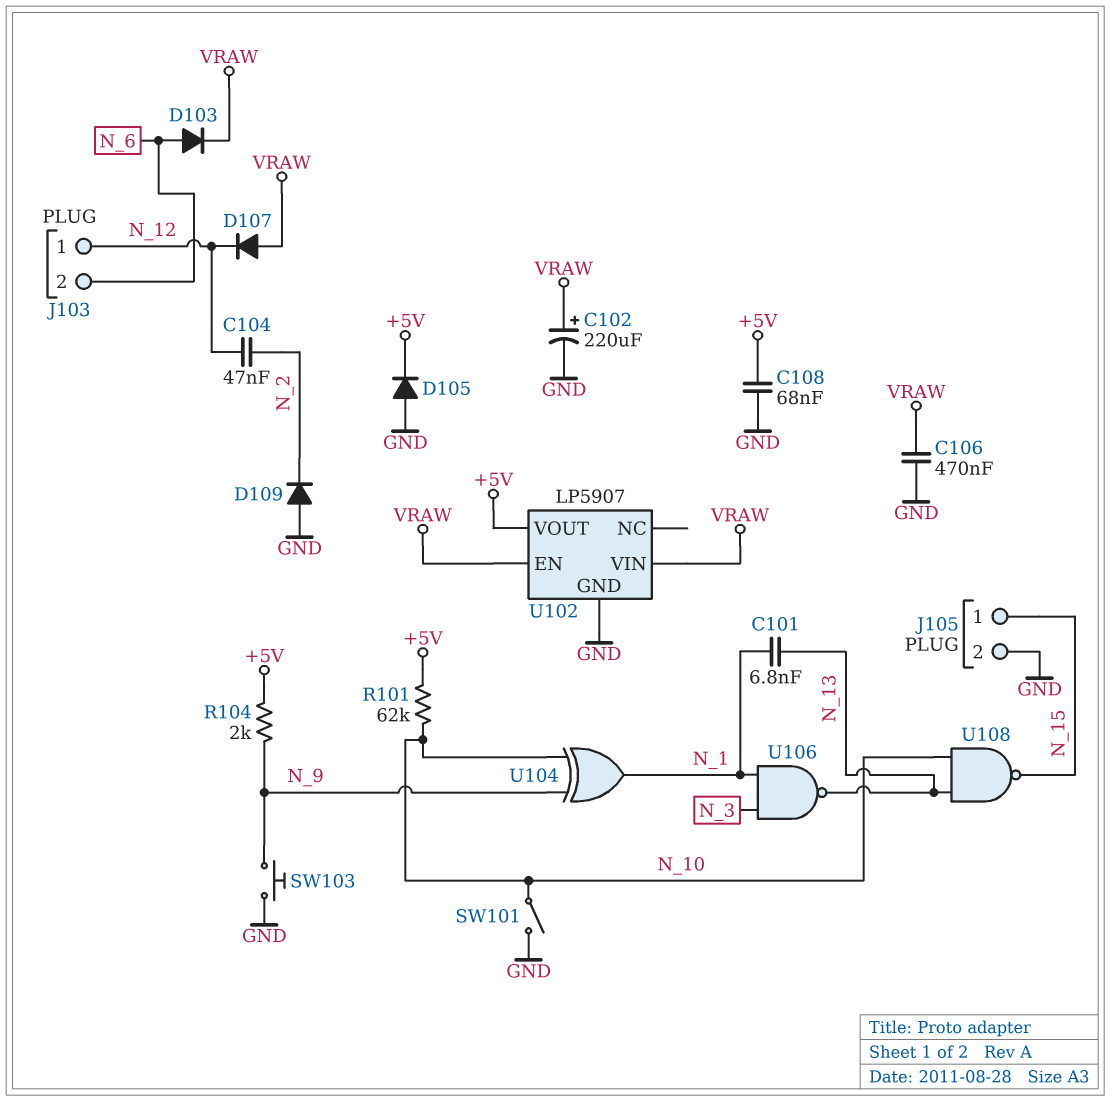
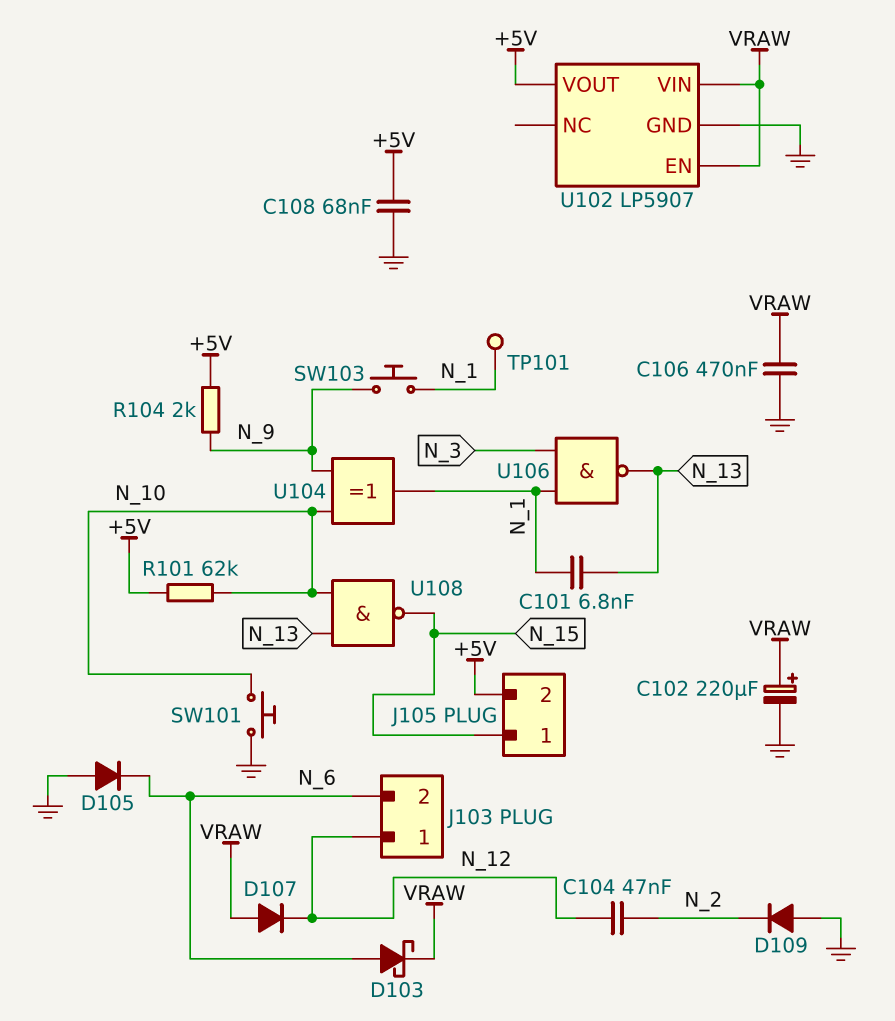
D103: diode (A N_6, K VRAW) -> schottky (A N_6, K VRAW)
D105: diode (A GND, K +5V) -> diode (A GND, K N_6)
J105 pin 2: GND -> +5V
SW101: switch (GND, N_10) -> button (GND, N_10)
SW103: button (GND, N_9) -> button (N_1, N_9)
TP101: none -> test point (N_1)

